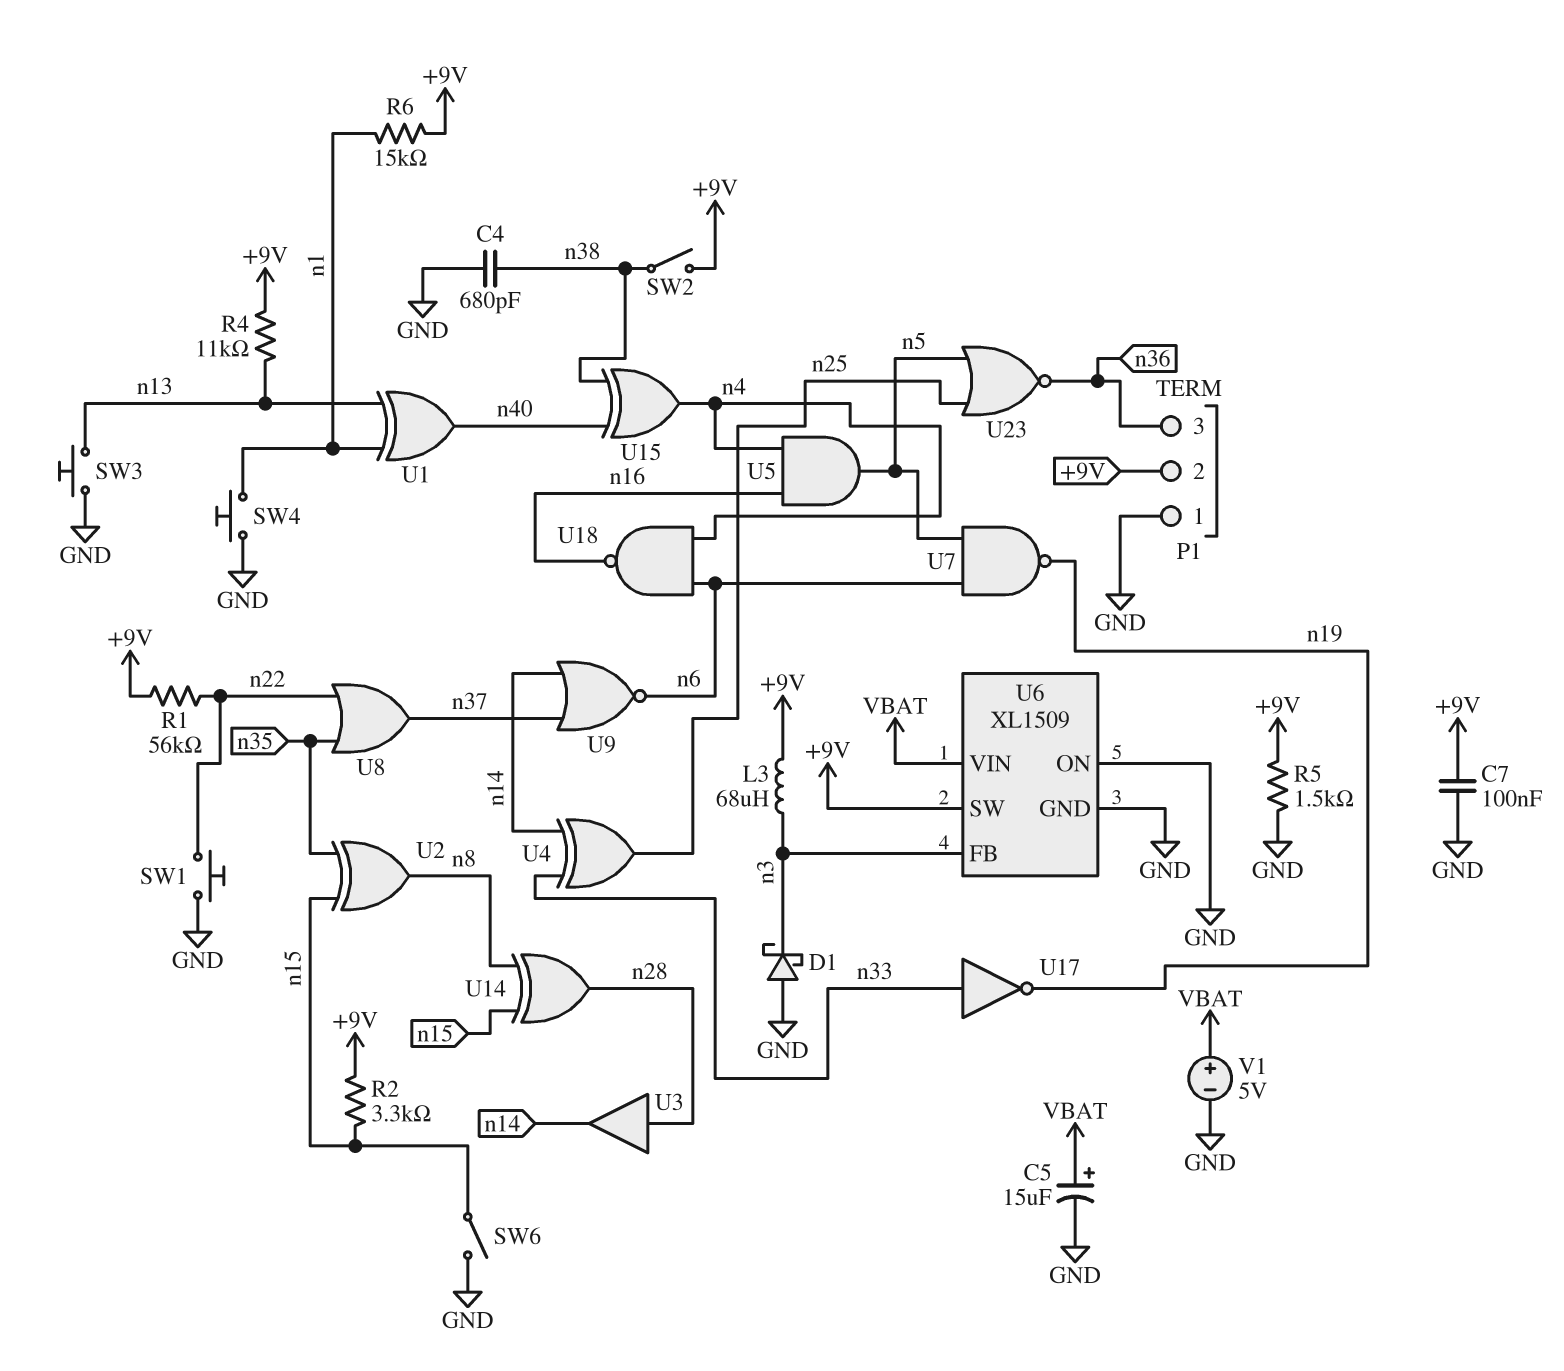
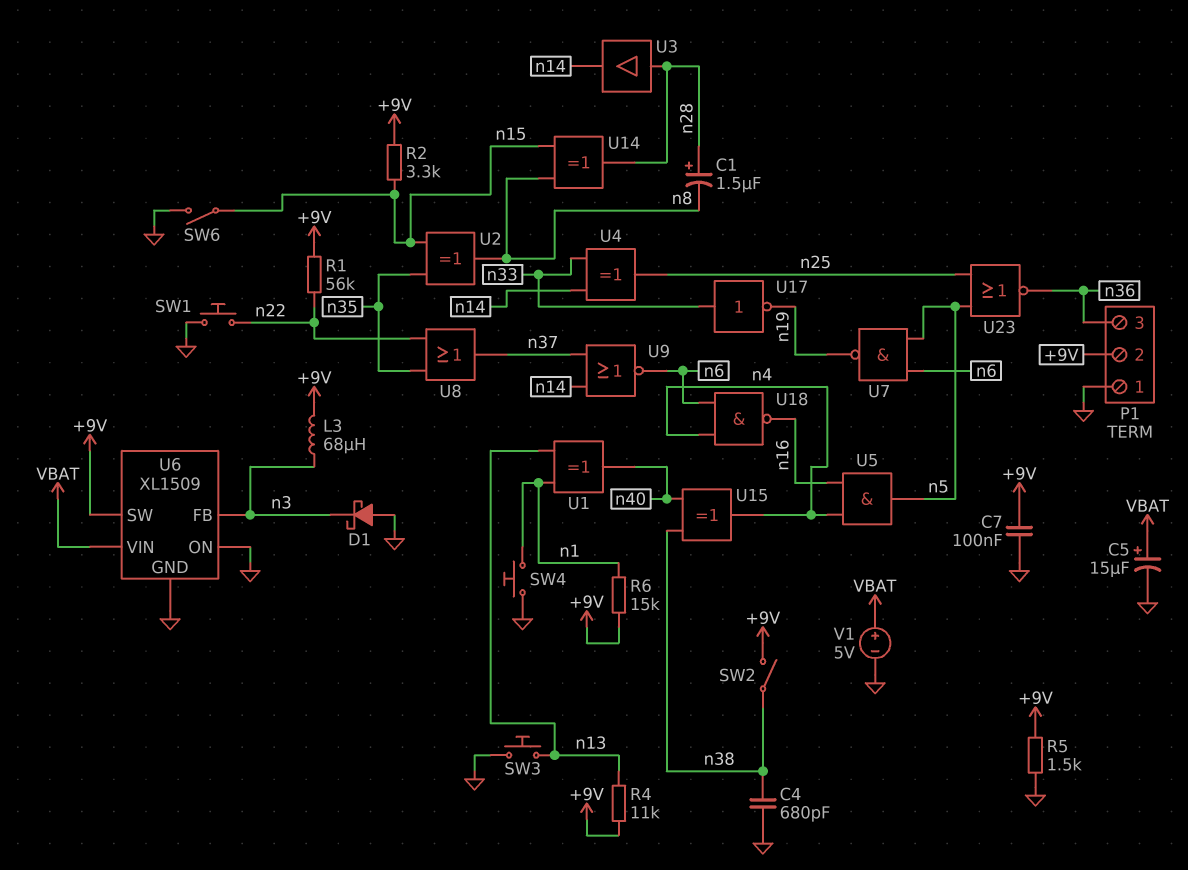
C1: none -> 1.5uF (plus n28, minus n8)

